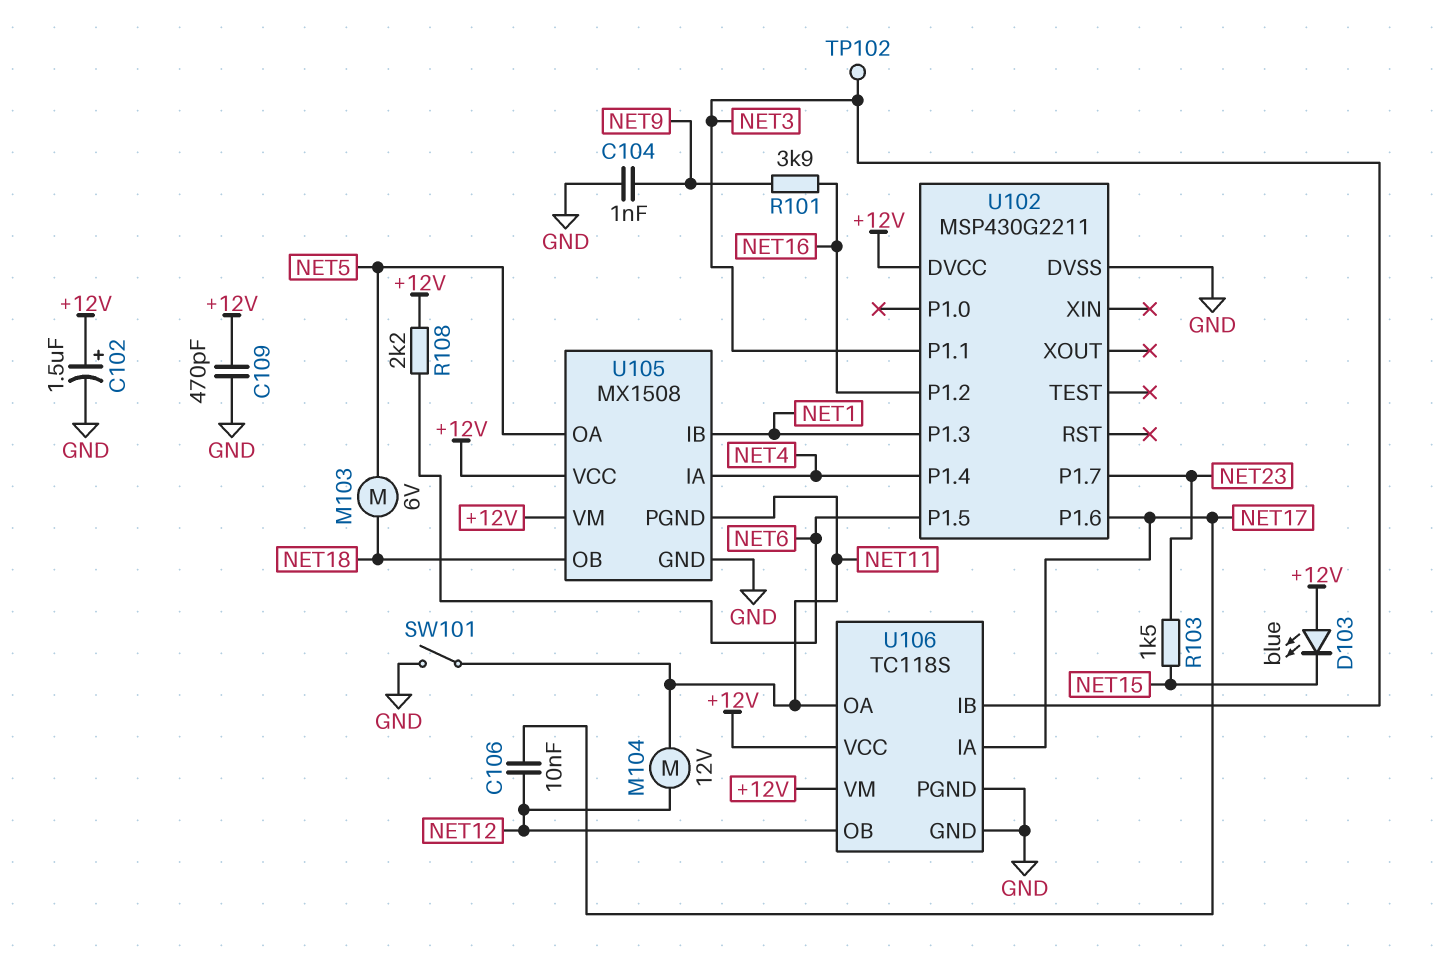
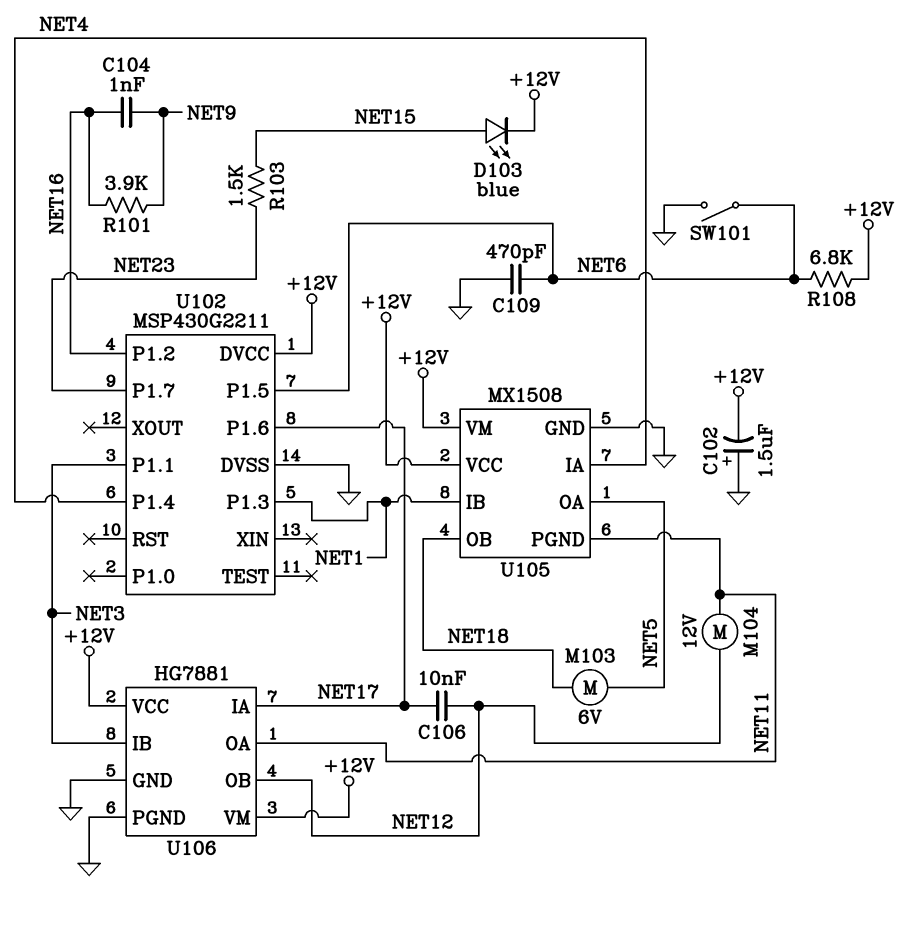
C102: 1.5uF (plus +12V, minus GND) -> 1.5uF (plus GND, minus +12V)
C104: 1nF (GND, NET9) -> 1nF (NET9, NET16)
C109: 470pF (+12V, GND) -> 470pF (GND, NET6)
D103: LED blue (A +12V, K NET15) -> LED blue (A NET15, K +12V)
R108: 2.2k (+12V, NET6) -> 6.8k (+12V, NET6)
SW101: switch (GND, NET11) -> switch (GND, NET6)
TP102: test point (NET3) -> none
U106: TC118S -> HG7881

